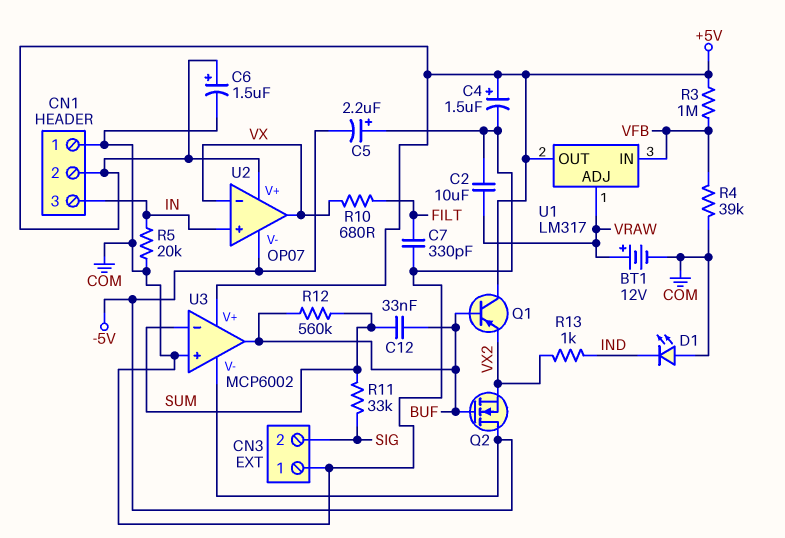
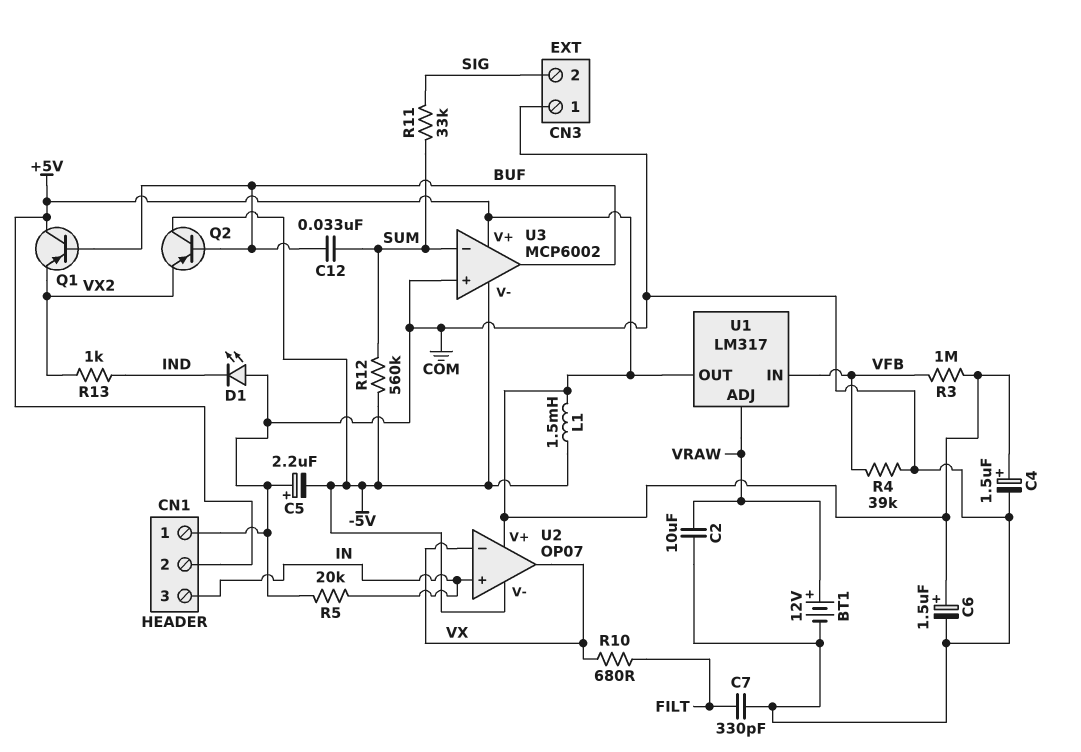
L1: none -> 1.5mH (+5V, -5V)
Q2: NMOS (G BUF, D -5V, S VX2) -> PNP (B BUF, C -5V, E VX2)
R12: 560k (BUF, SUM) -> 560k (-5V, SUM)

